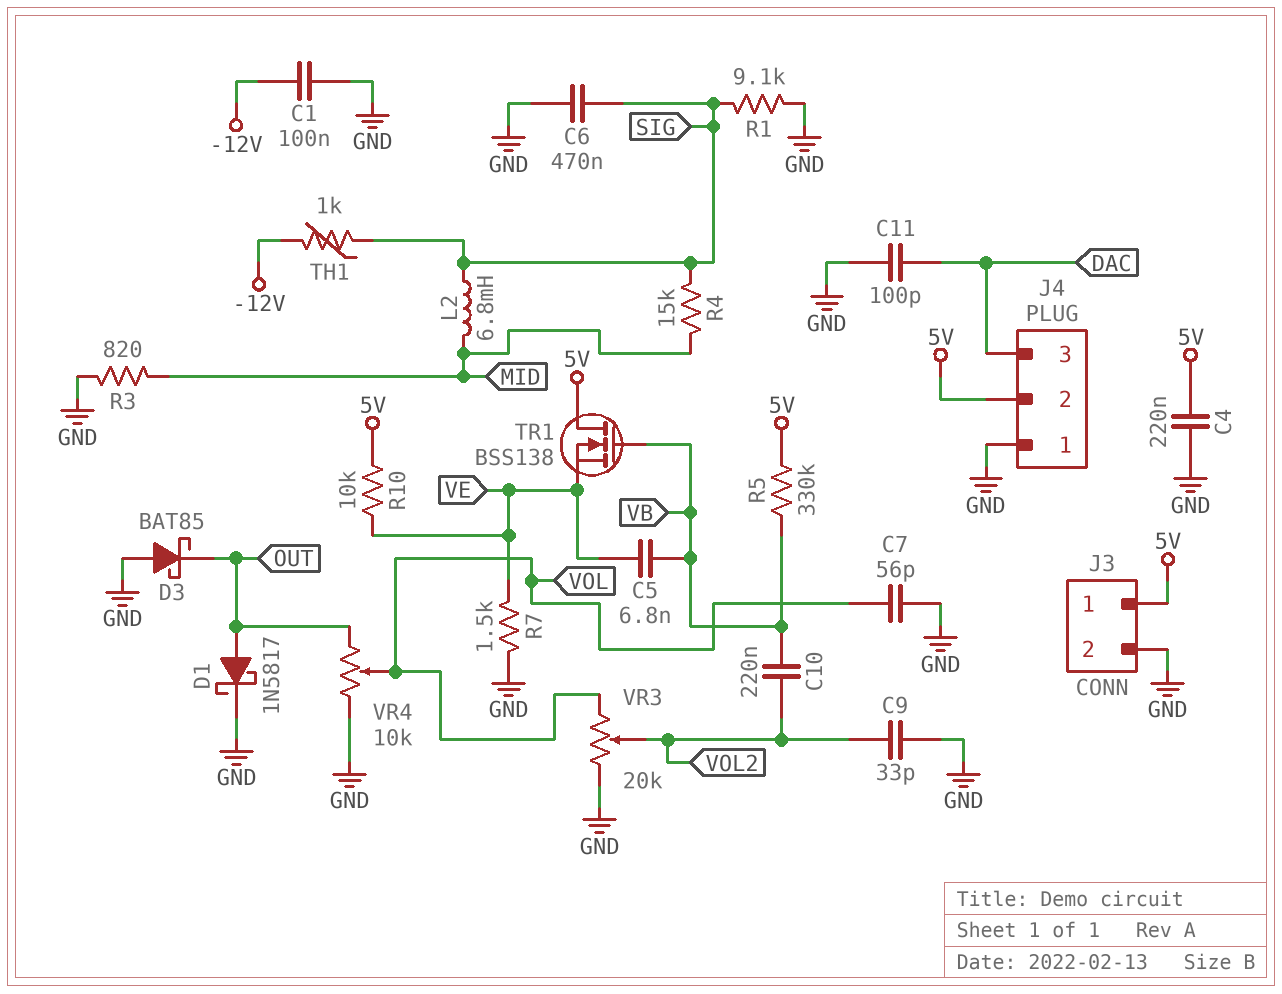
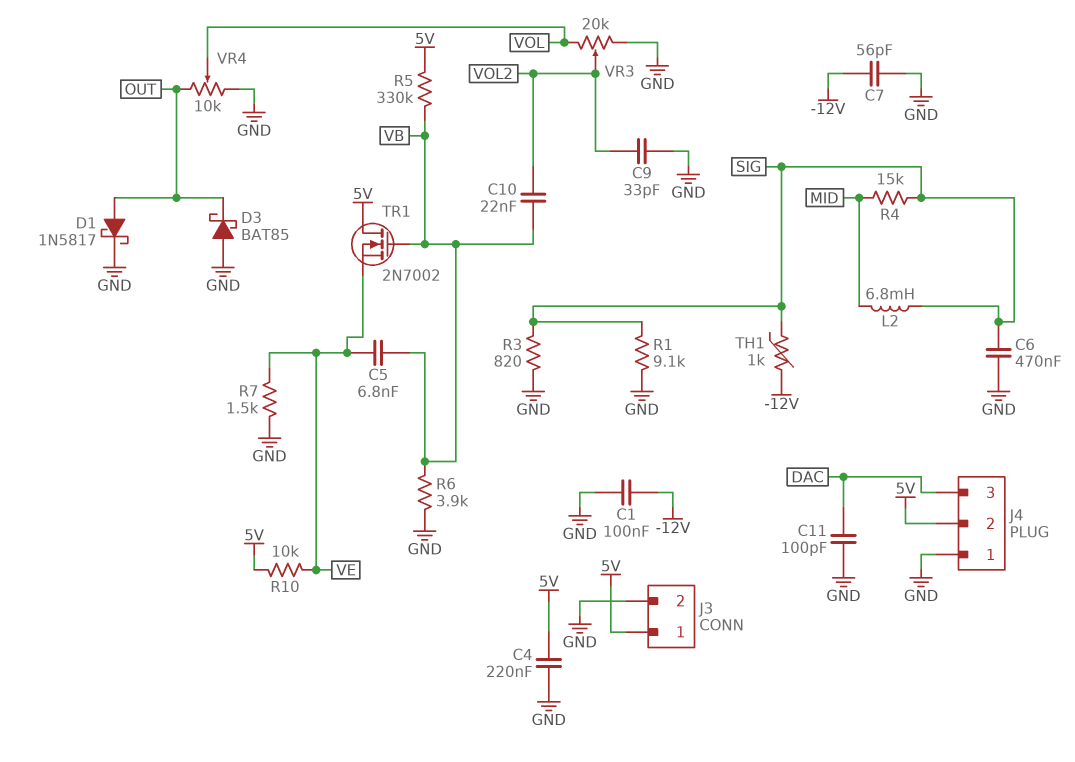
C7: 56pF (GND, VOL) -> 56pF (-12V, GND)
C10: 220nF (VB, VOL2) -> 22nF (VB, VOL2)
R3: 820 (GND, MID) -> 820 (GND, SIG)
R6: none -> 3.9k (GND, VB)
TR1: NMOS BSS138 (G VB, D 5V, S VE) -> NMOS 2N7002 (G VB, D 5V, S VE)

